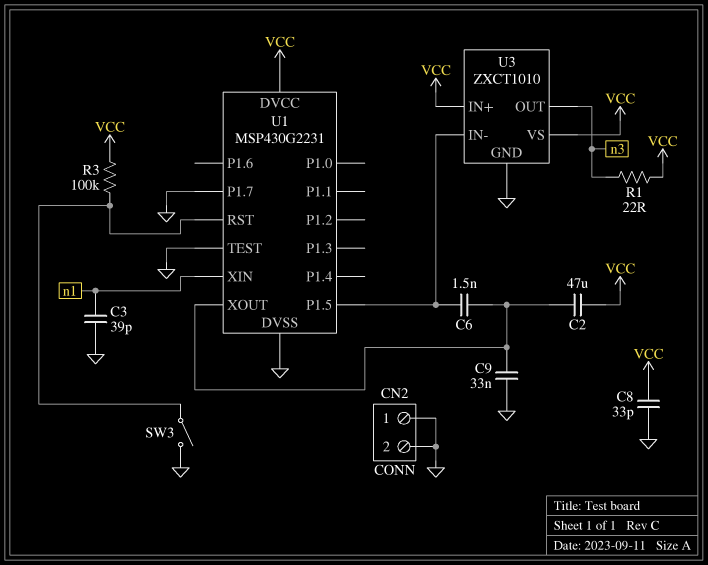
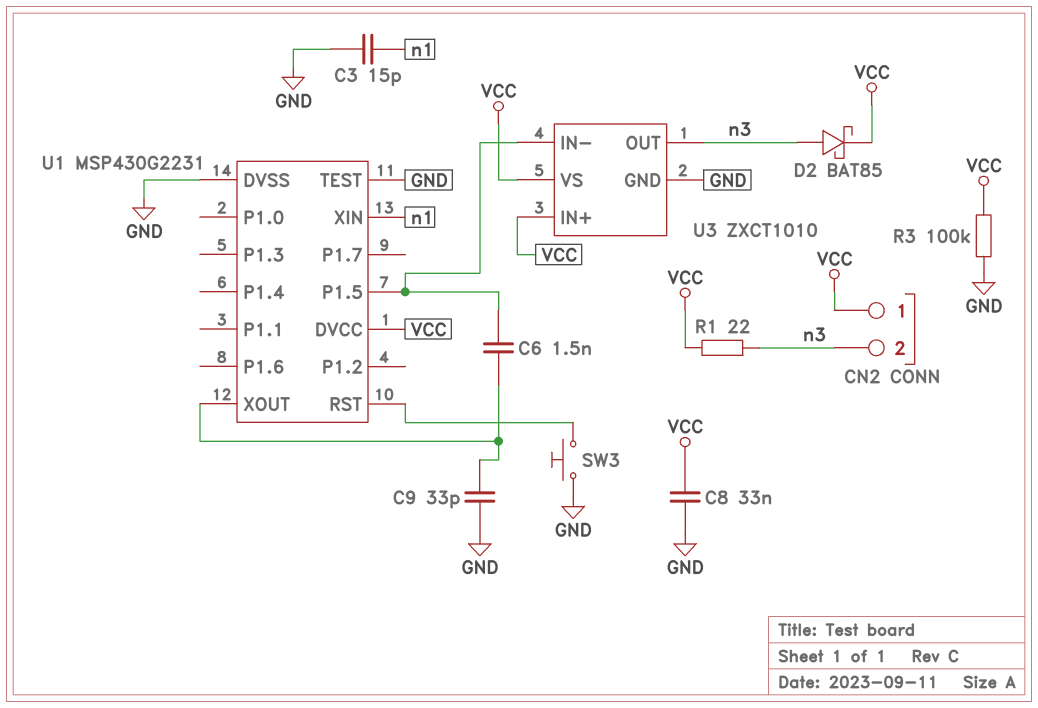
C2: 47uF (U1/XOUT, VCC) -> none
C3: 39pF (GND, n1) -> 15pF (GND, n1)
C8: 33pF (GND, VCC) -> 33nF (GND, VCC)
C9: 33nF (GND, U1/XOUT) -> 33pF (GND, U1/XOUT)
CN2 pin 1: GND -> VCC
CN2 pin 2: GND -> n3
D2: none -> schottky BAT85 (A n3, K VCC)
R3: 100k (U1/RST, VCC) -> 100k (GND, VCC)
SW3: switch (GND, U1/RST) -> button (GND, U1/RST)
U1 pin P1.7: GND -> none

